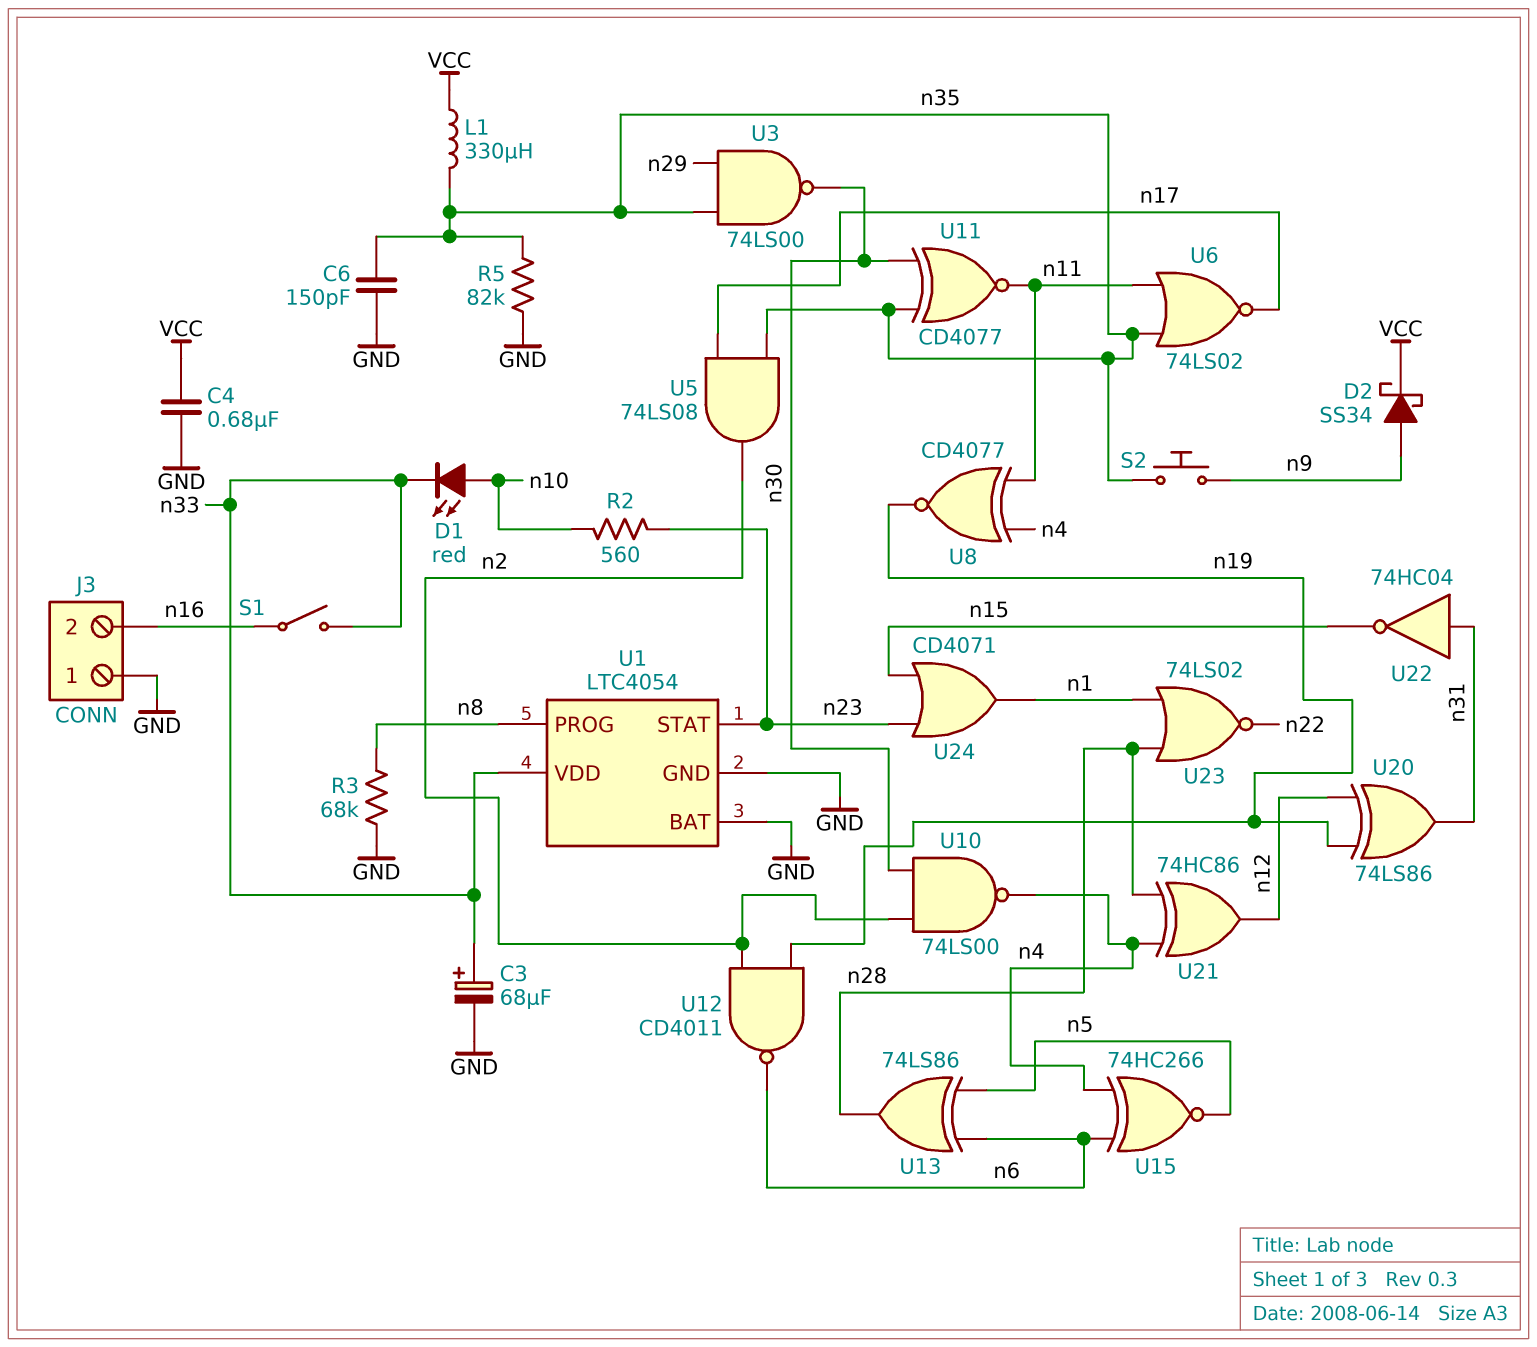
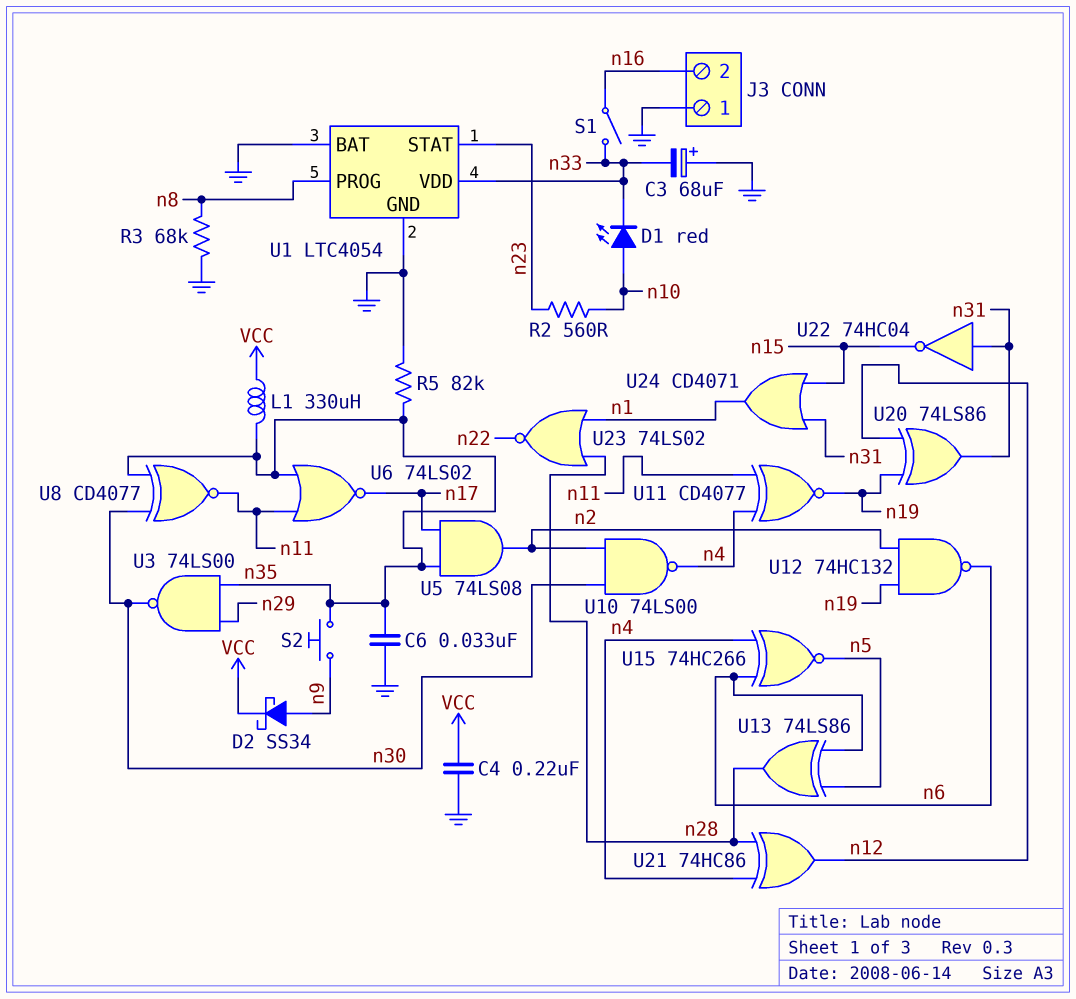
C3: 68uF (plus n33, minus GND) -> 68uF (plus GND, minus n33)
C4: 680nF (GND, VCC) -> 220nF (GND, VCC)
C6: 150pF (GND, n35) -> 33nF (GND, n35)
U8: XNOR CD4077 (in n4, in n11, out n19) -> XNOR CD4077 (in n30, in n35, out n11)
U11: XNOR CD4077 (in n30, in n35, out n11) -> XNOR CD4077 (in n4, in n11, out n19)
U12: NAND CD4011 (in n2, in n19, out n6) -> NAND 74HC132 (in n2, in n19, out n6)
U24: OR CD4071 (in n15, in n23, out n1) -> OR CD4071 (in n15, in n31, out n1)

